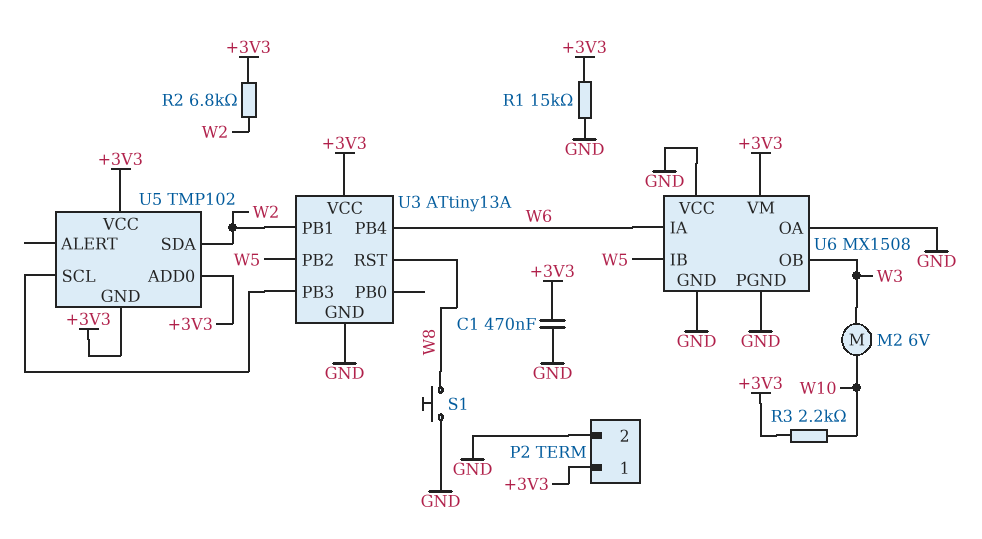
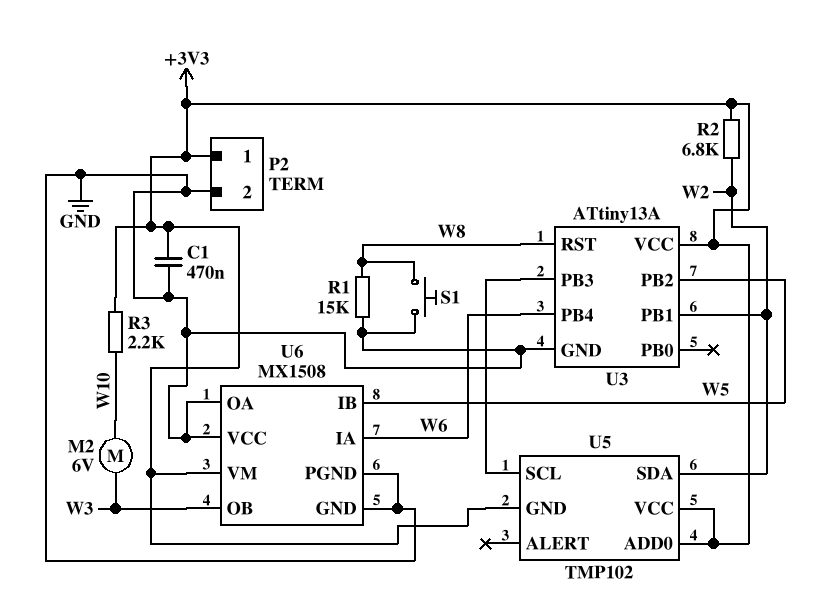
R1: 15k (+3V3, GND) -> 15k (GND, W8)

